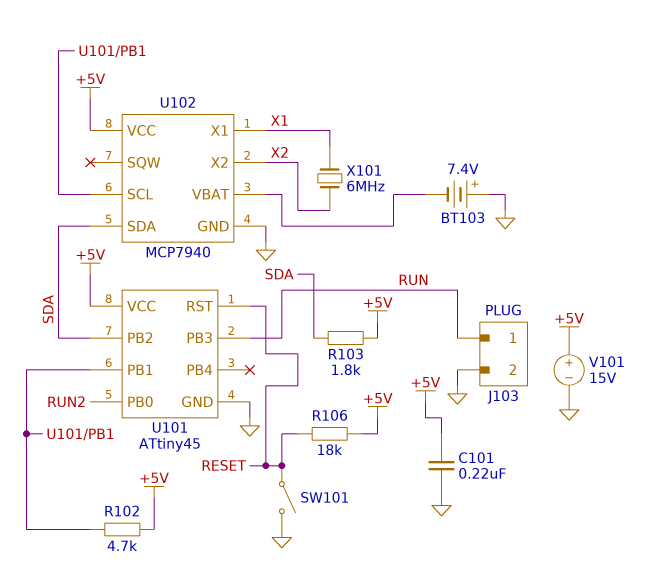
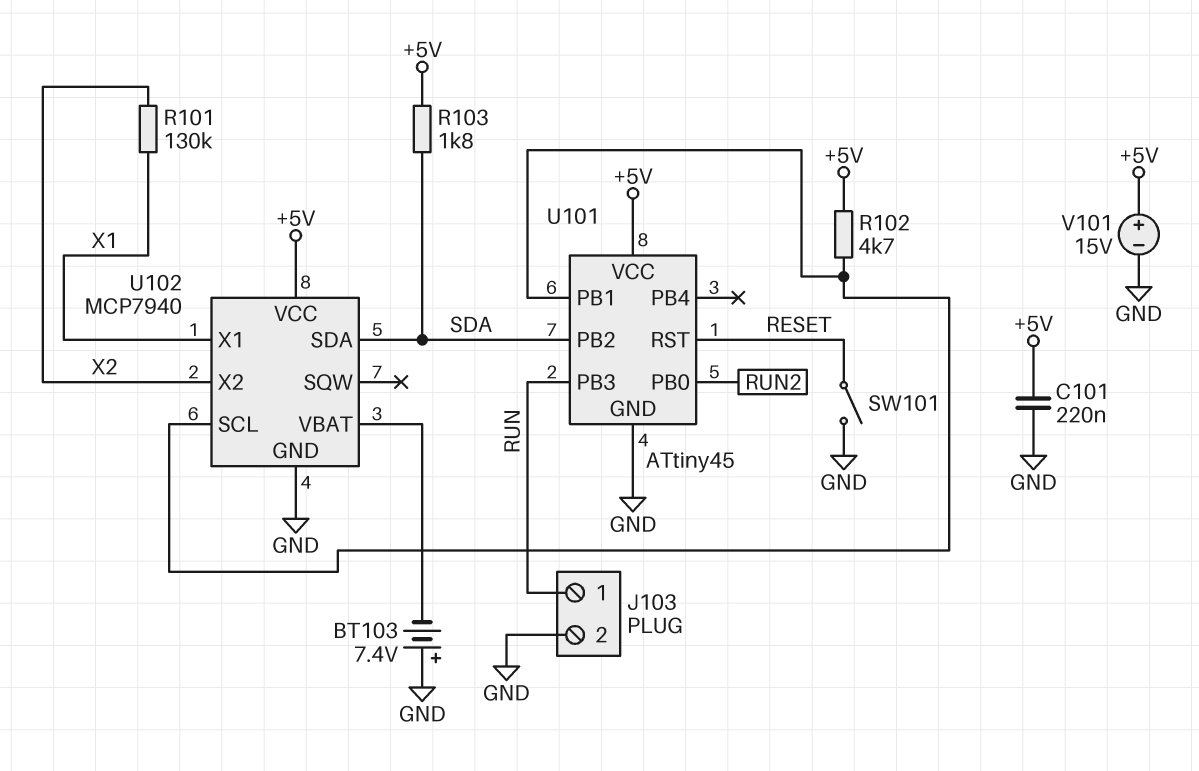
R101: none -> 130k (X1, X2)
R106: 18k (+5V, RESET) -> none
X101: 6MHz (X1, X2) -> none

